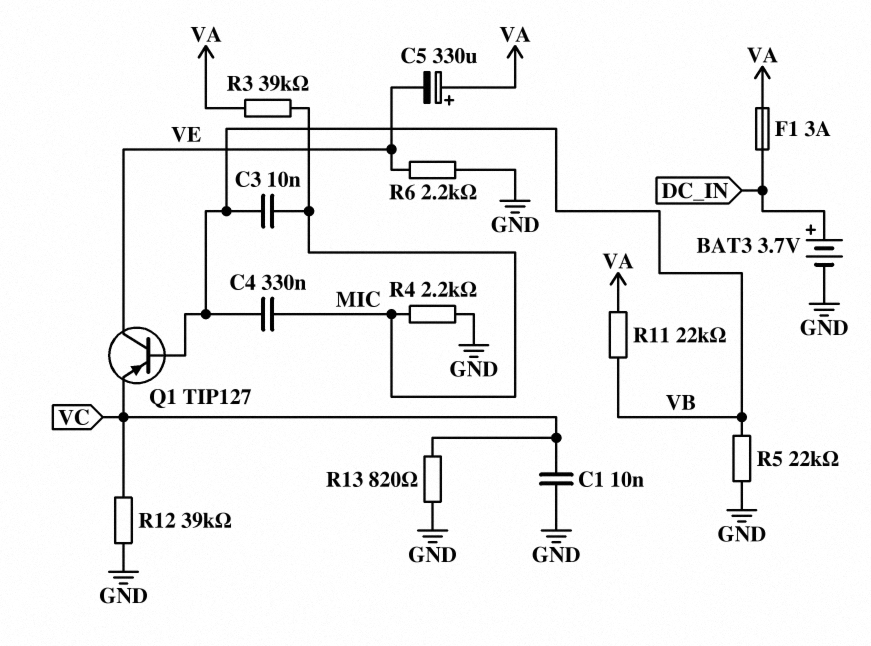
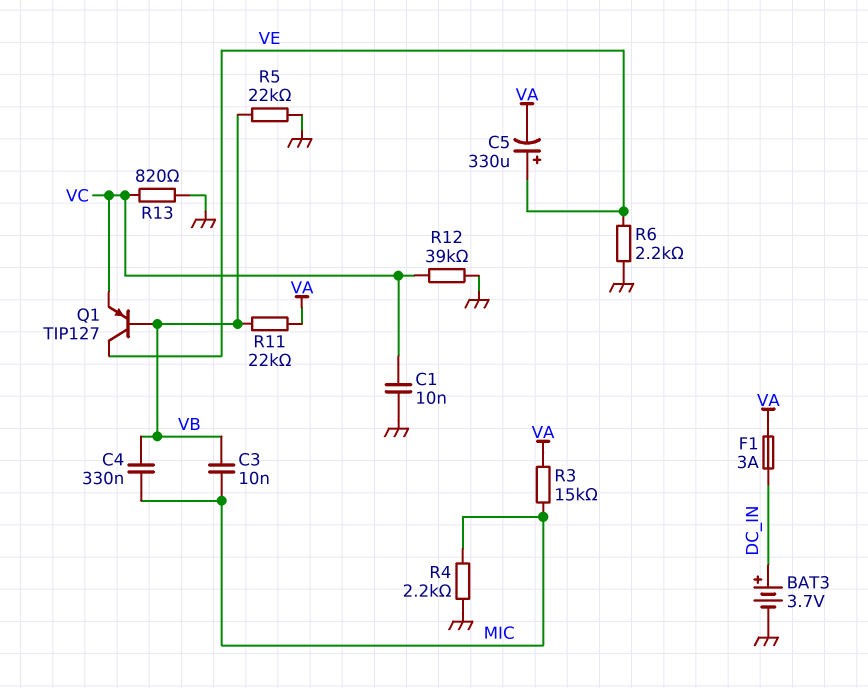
C5: 330uF (plus VA, minus VE) -> 330uF (plus VE, minus VA)
R3: 39k (MIC, VA) -> 15k (MIC, VA)

